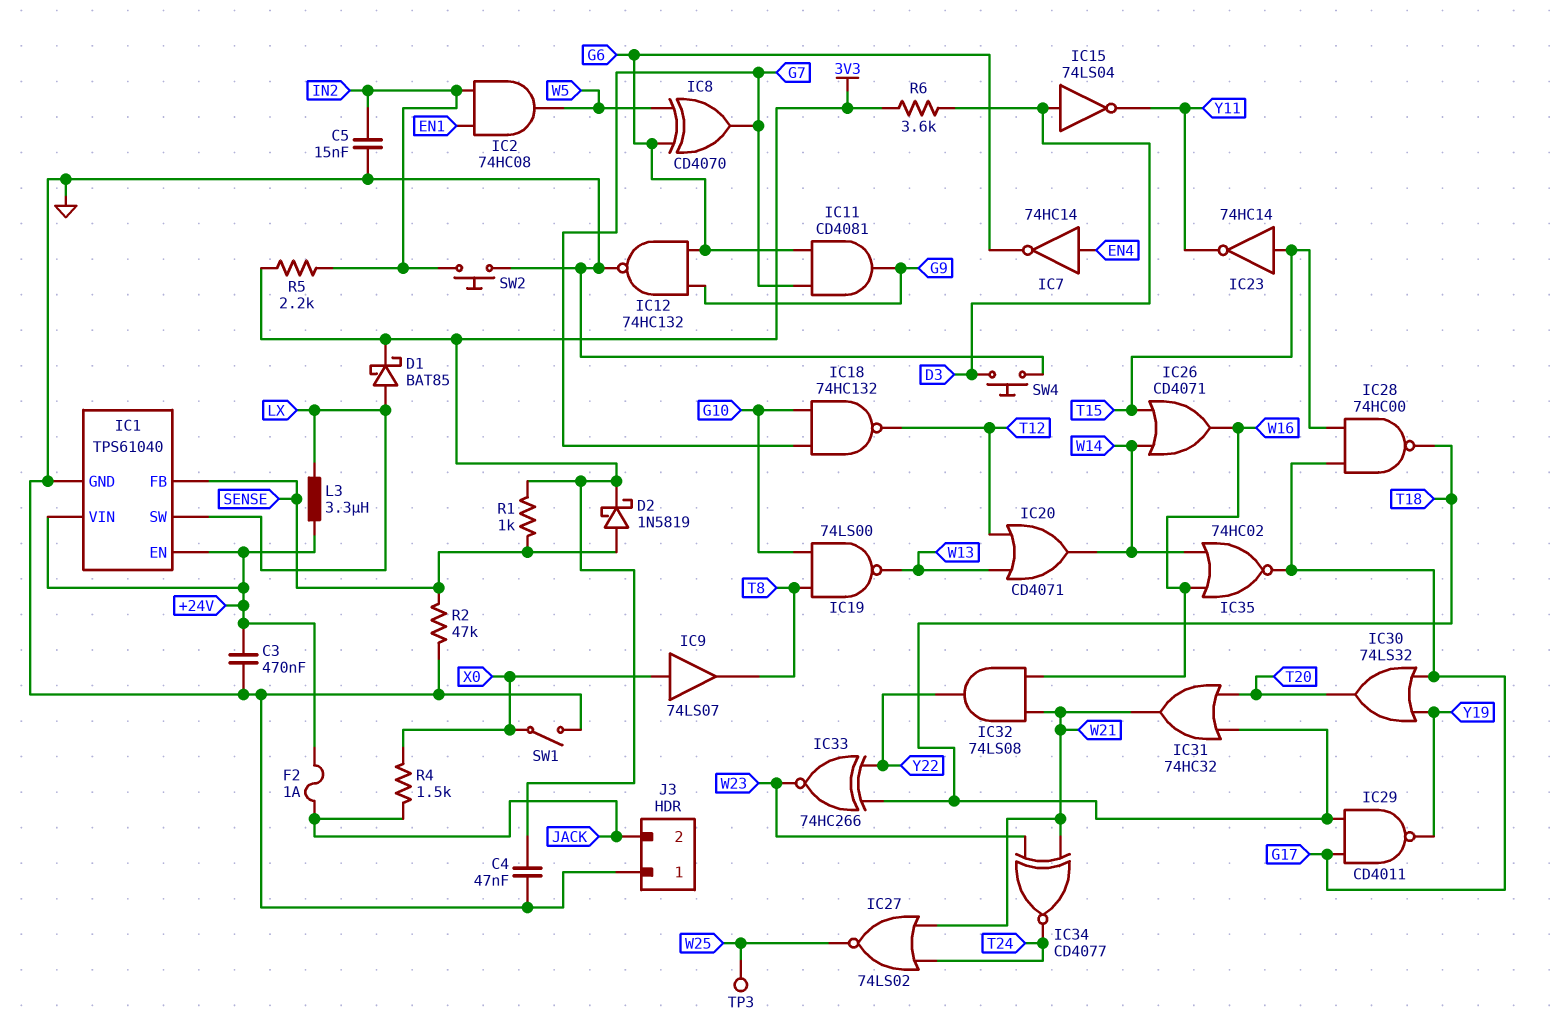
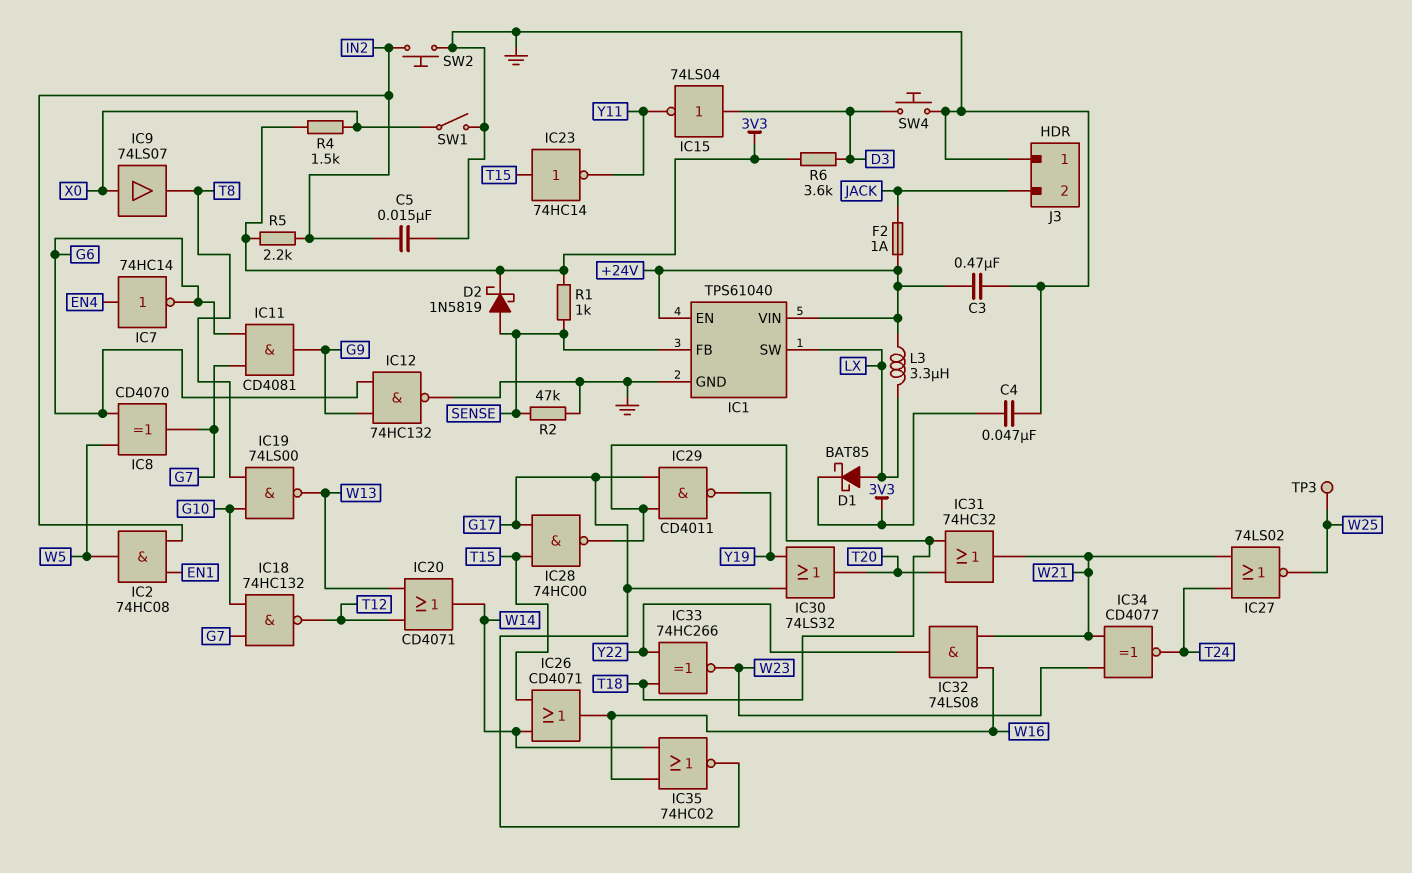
R4: 1.5k (JACK, X0) -> 1.5k (3V3, X0)

